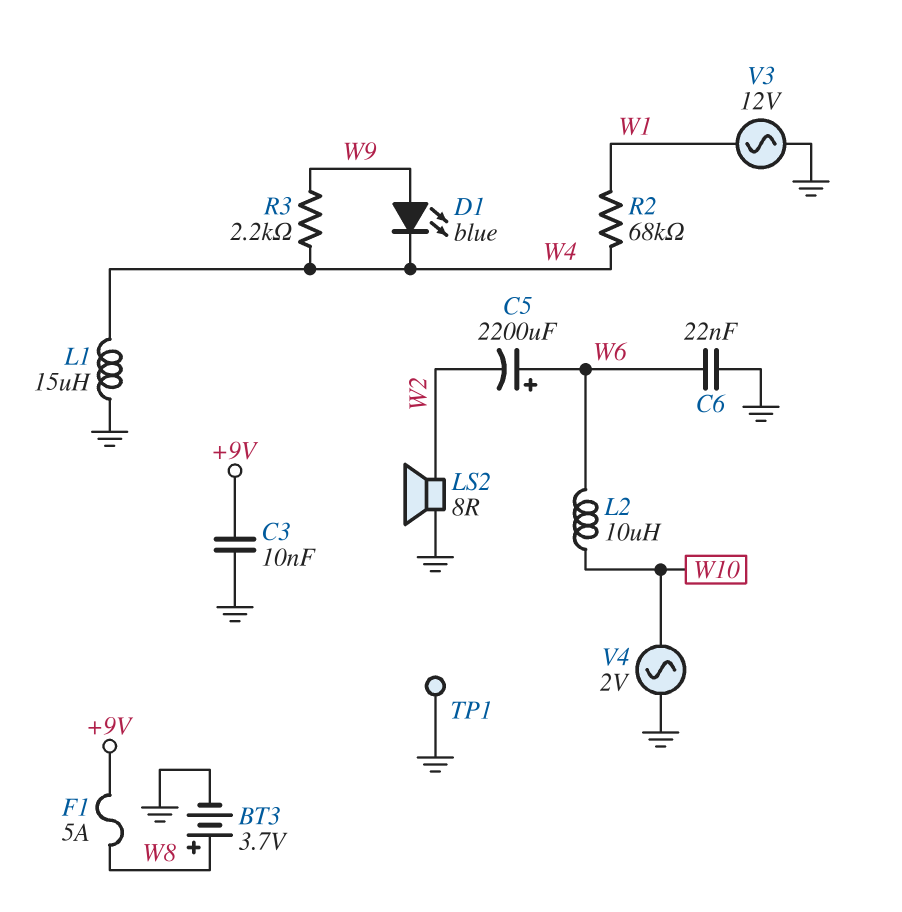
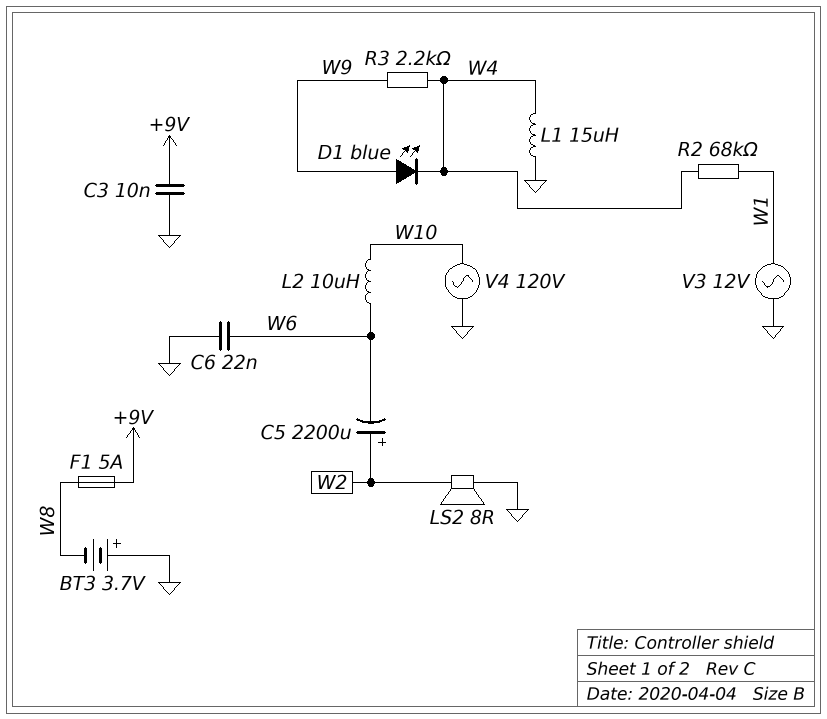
BT3: 3.7V (plus W8, minus GND) -> 3.7V (plus GND, minus W8)
C5: 2200uF (plus W6, minus W2) -> 2200uF (plus W2, minus W6)
TP1: test point (GND) -> none
V4: AC 2V (GND, W10) -> AC 120V (GND, W10)

